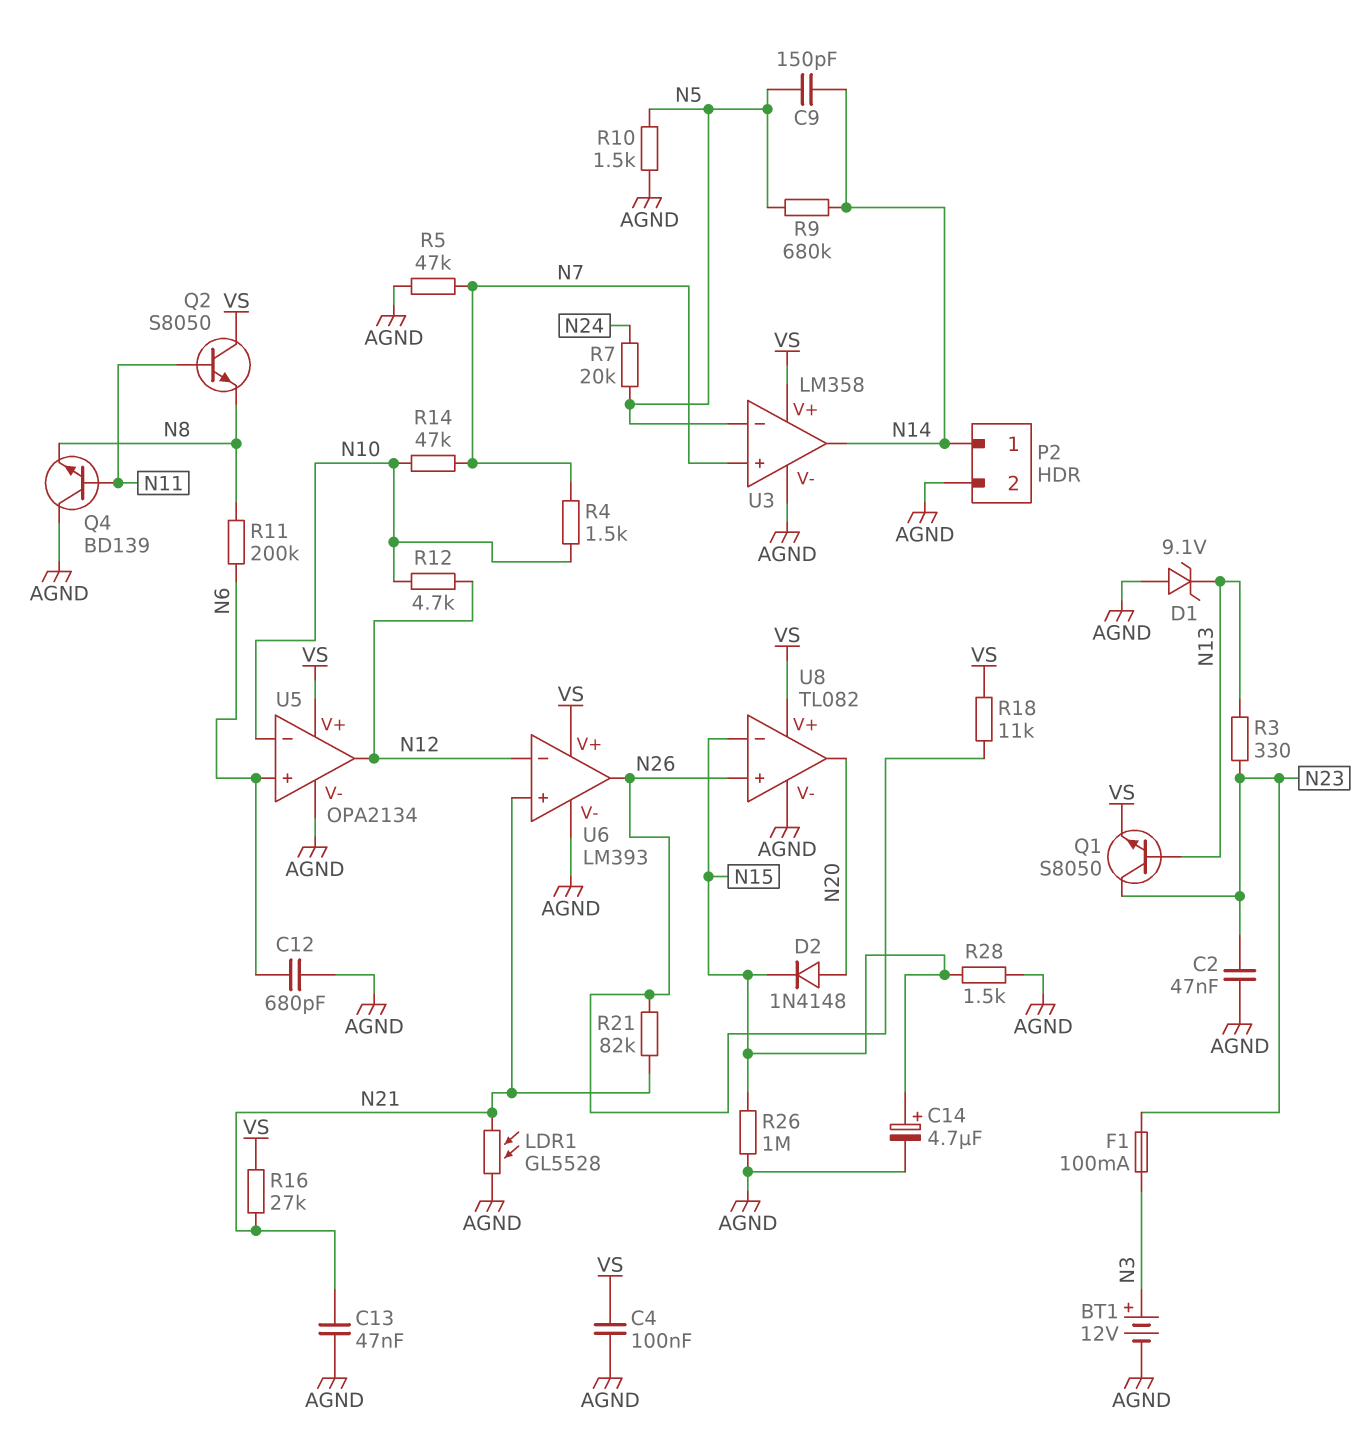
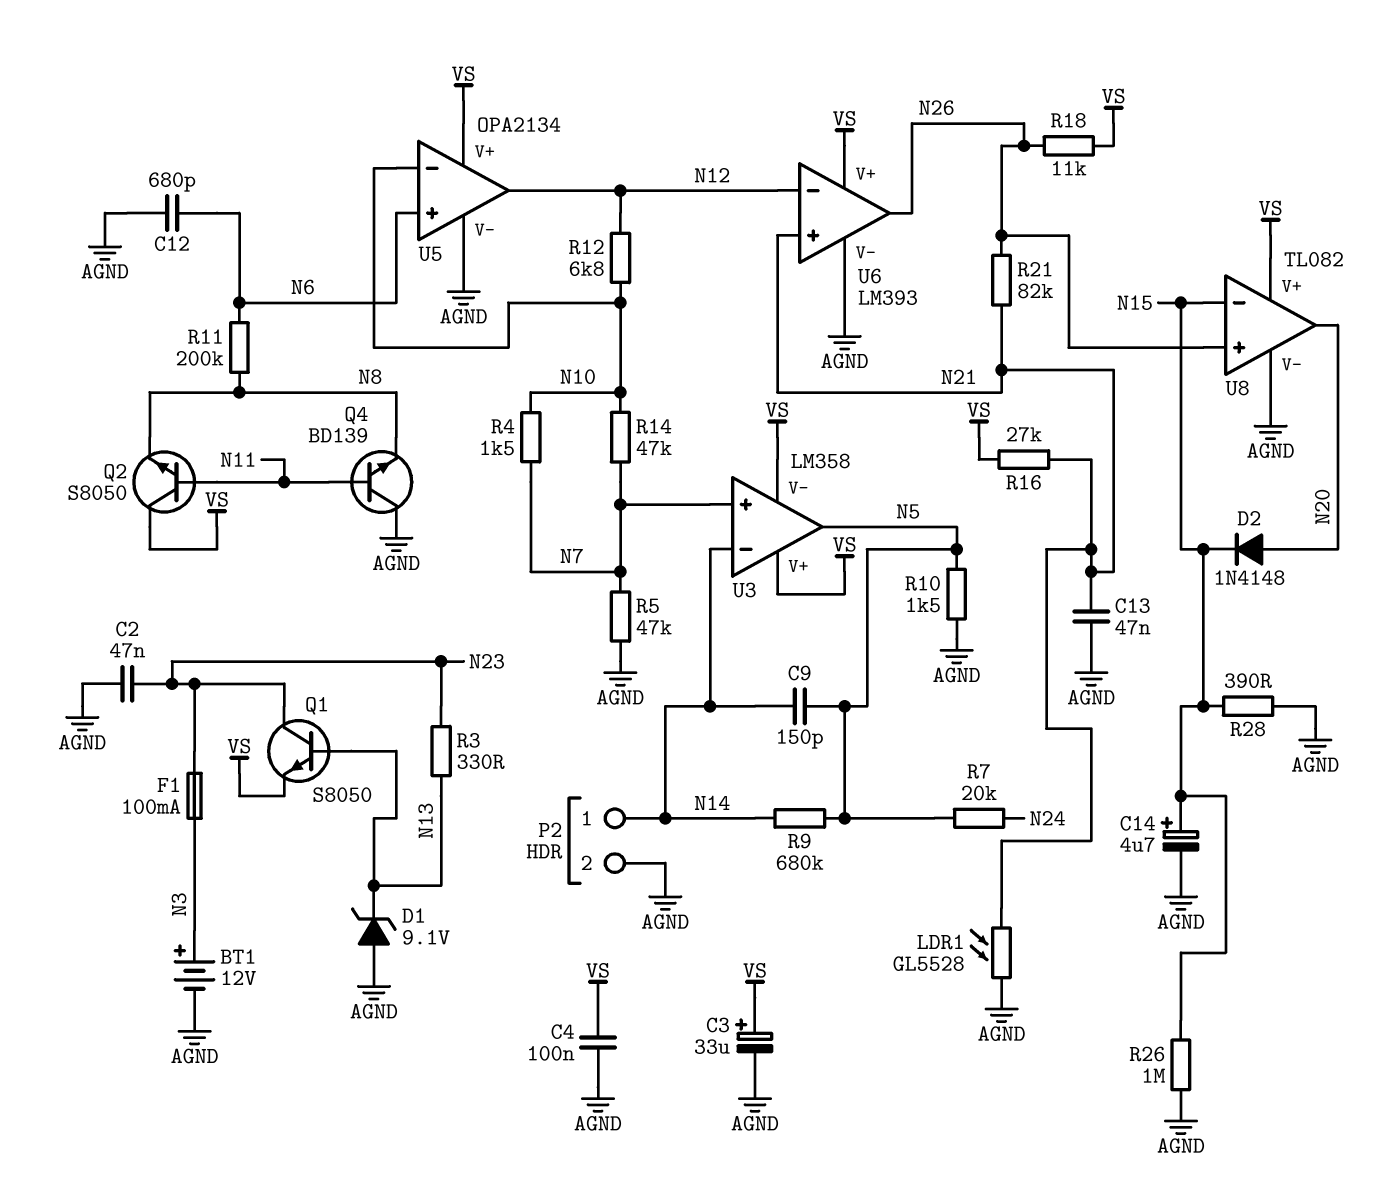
C3: none -> 33uF (plus VS, minus AGND)
R12: 4.7k (N10, N12) -> 6.8k (N10, N12)
R28: 1.5k (AGND, N15) -> 390 (AGND, N15)
U3 pin V-: AGND -> VS
U3 pin in-: N5 -> N14
U3 pin out: N14 -> N5

